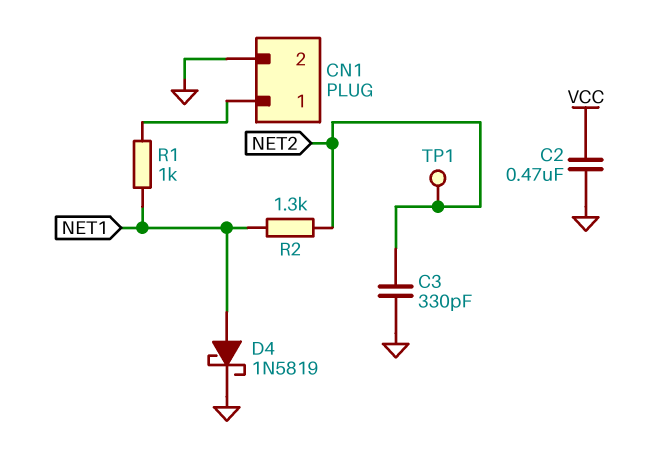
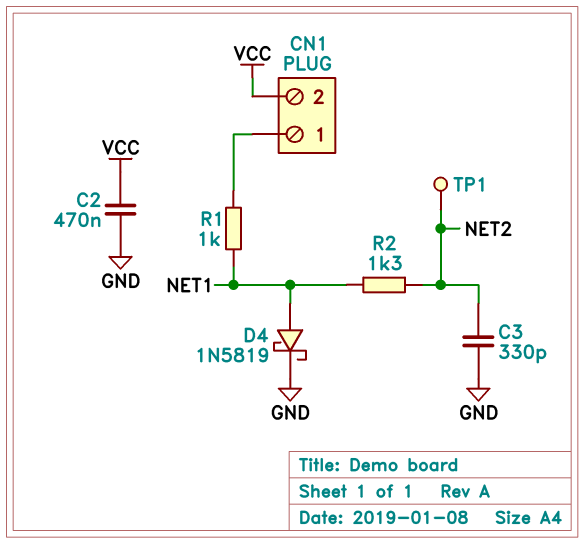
CN1 pin 2: GND -> VCC

